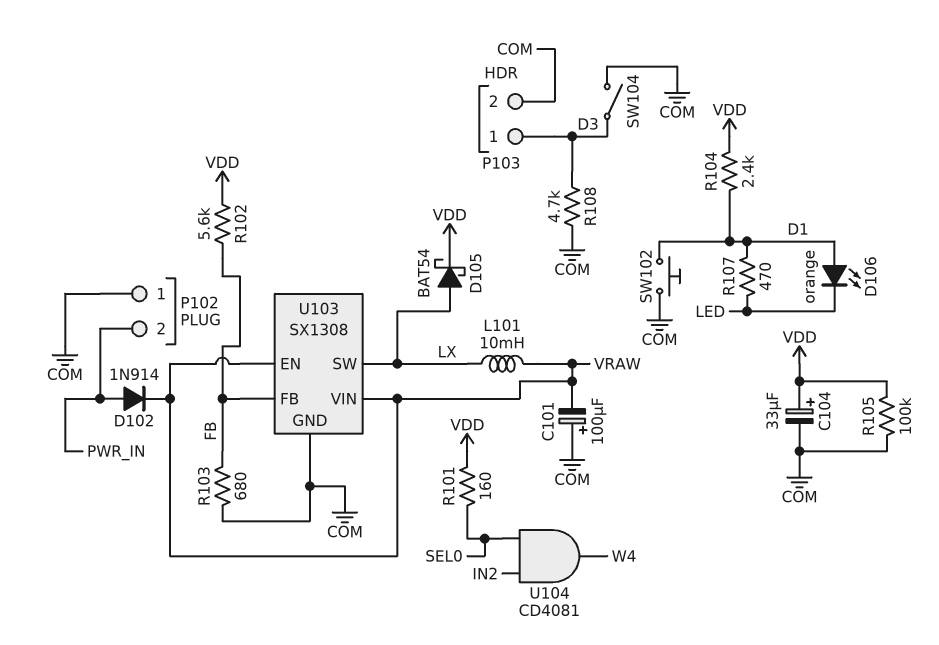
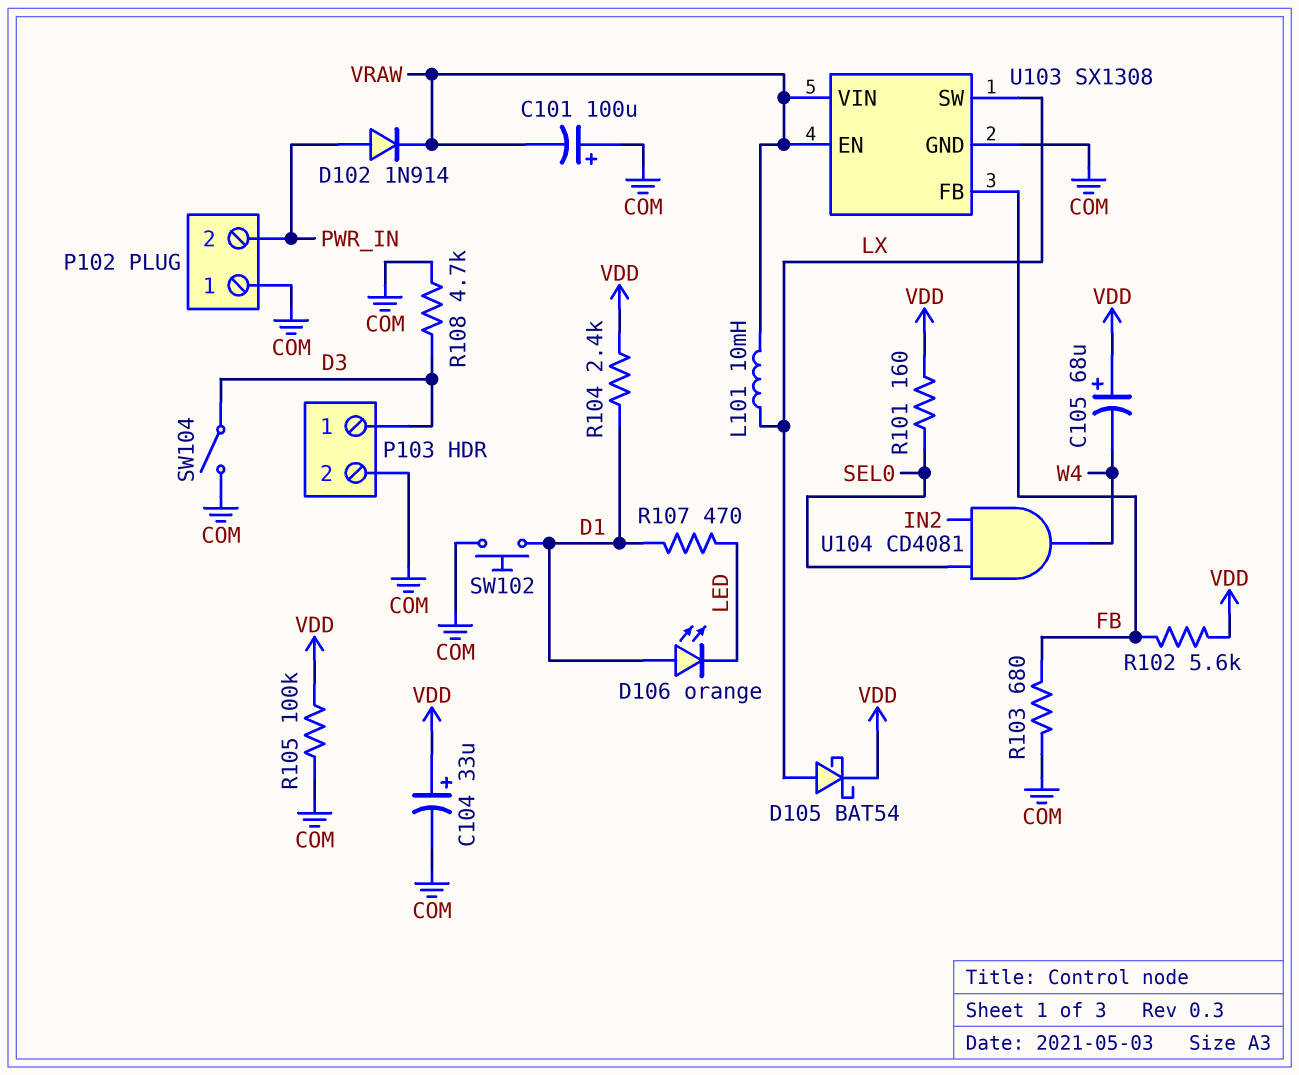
C105: none -> 68uF (plus VDD, minus W4)

